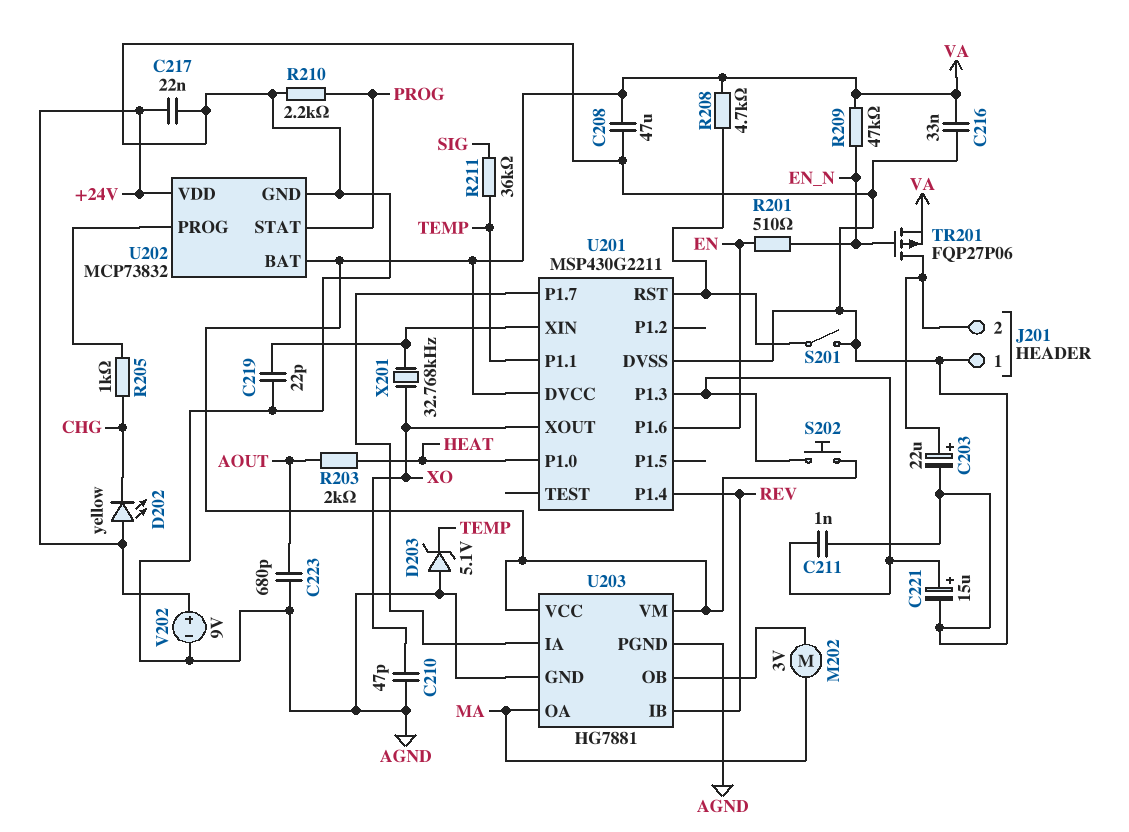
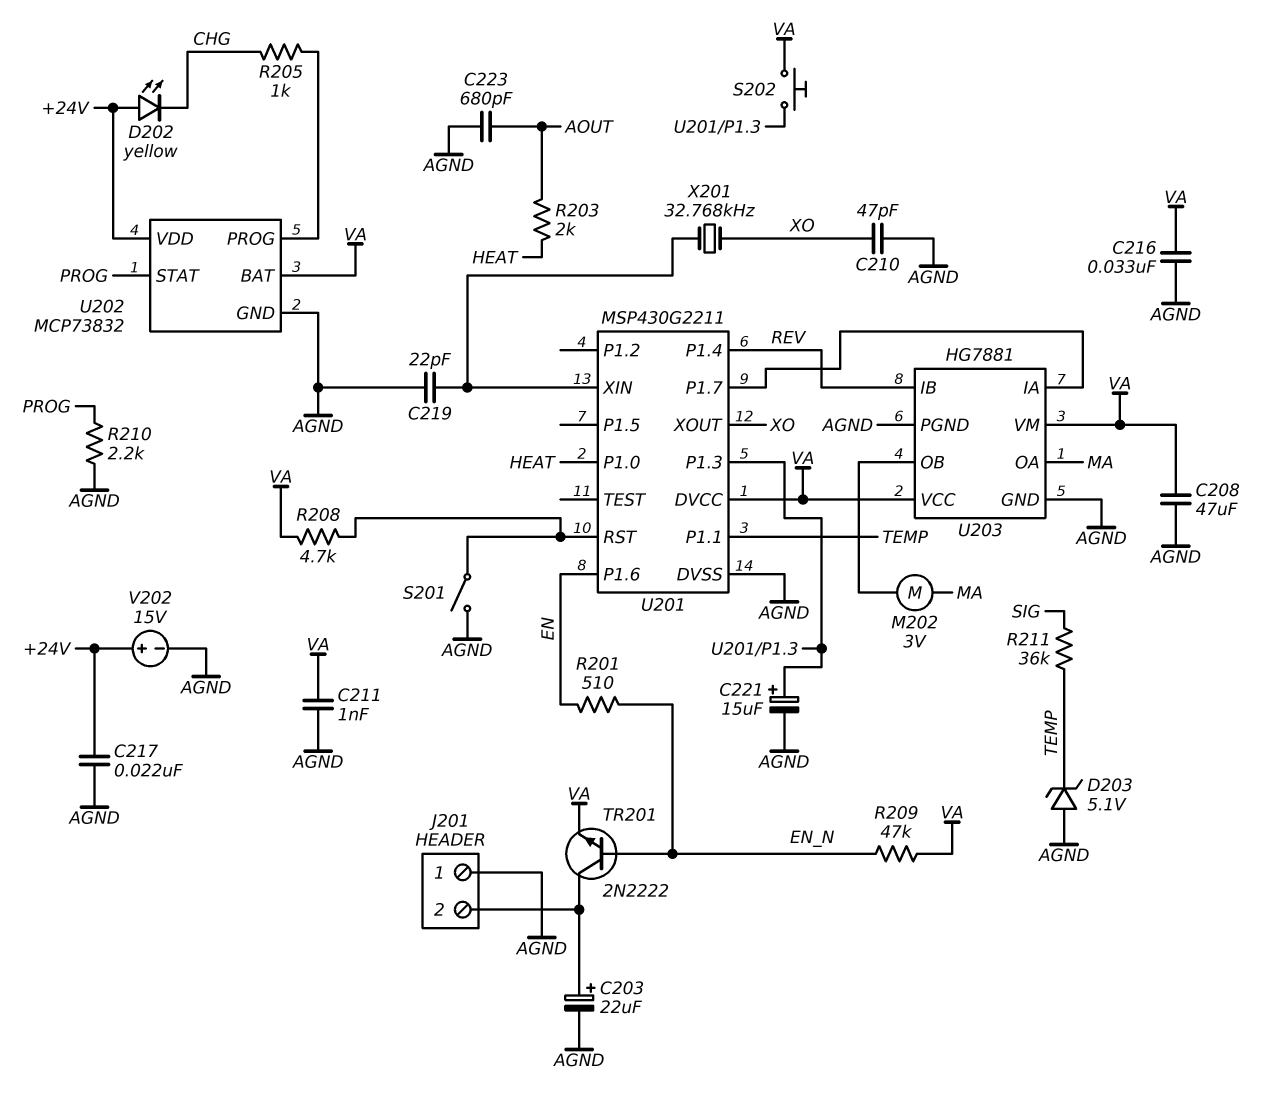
C211: 1nF (AGND, U201/P1.3) -> 1nF (AGND, VA)
TR201: PMOS FQP27P06 (G EN_N, D J201/2, S VA) -> NPN 2N2222 (B EN_N, C J201/2, E VA)
V202: 9V (plus +24V, minus AGND) -> 15V (plus +24V, minus AGND)

